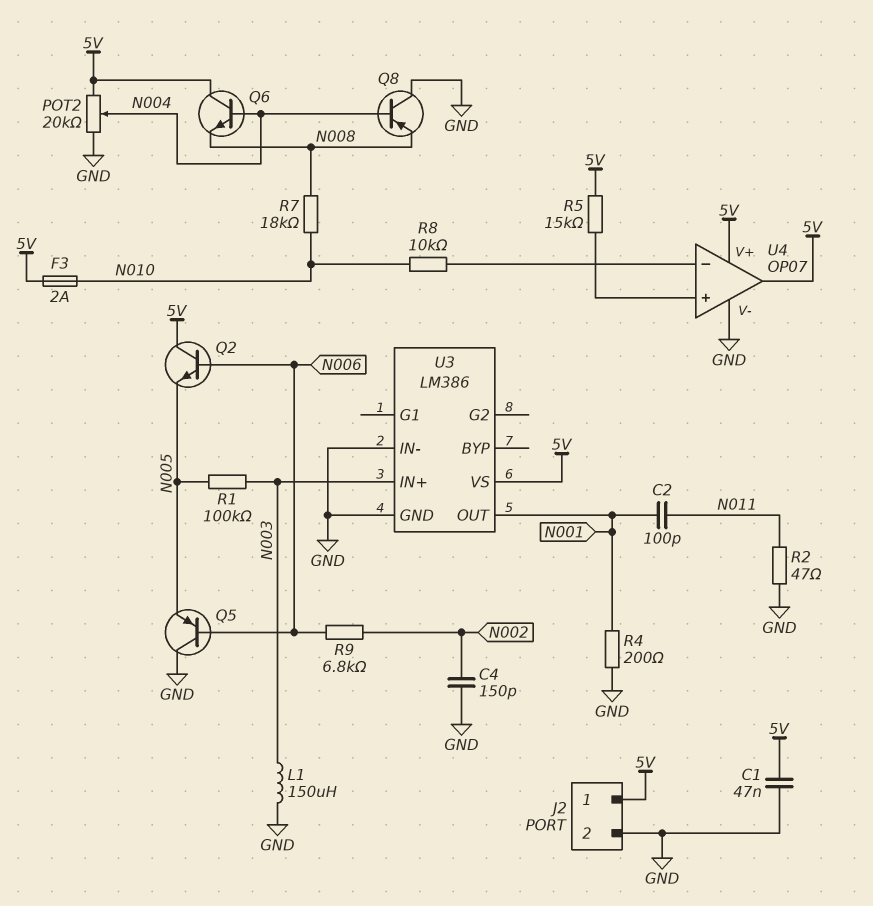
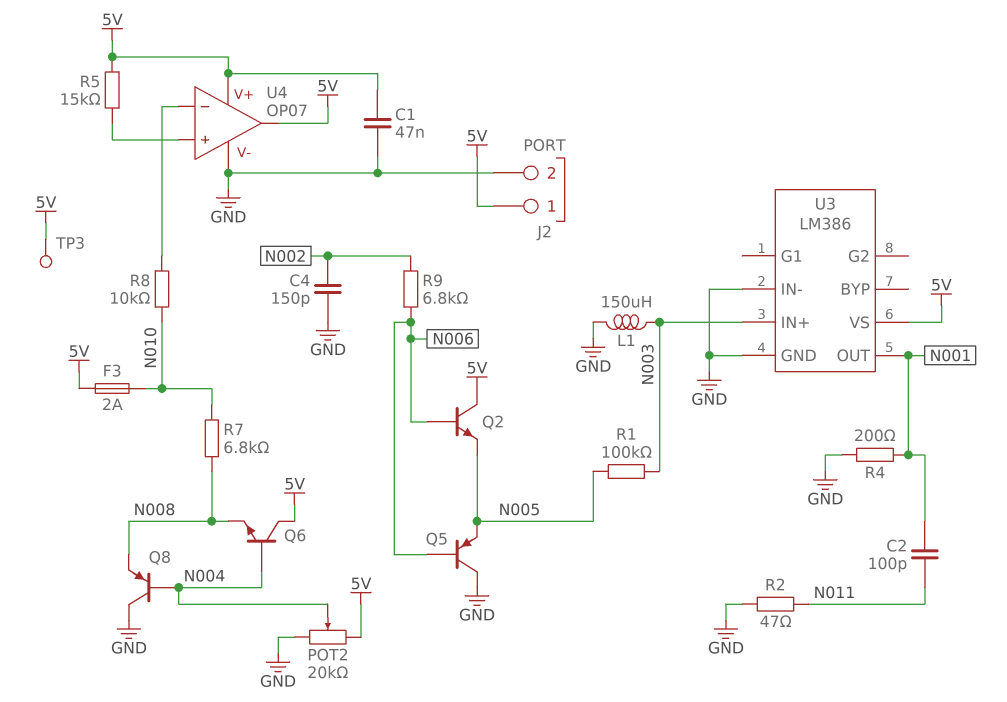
R7: 18k (N008, N010) -> 6.8k (N008, N010)
TP3: none -> test point (5V)

